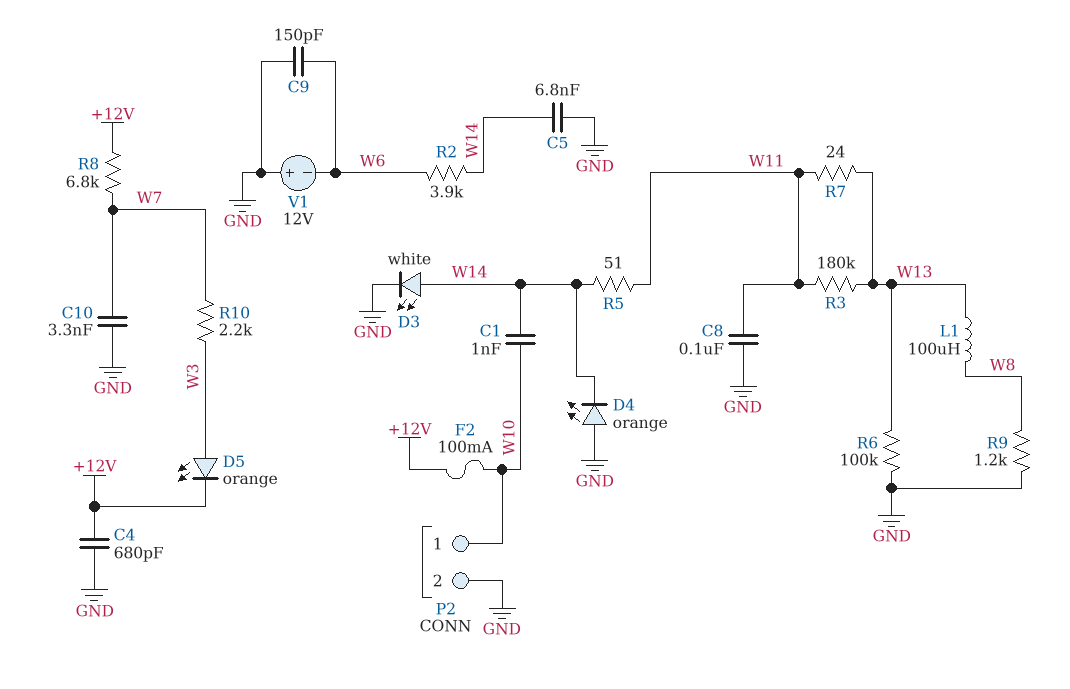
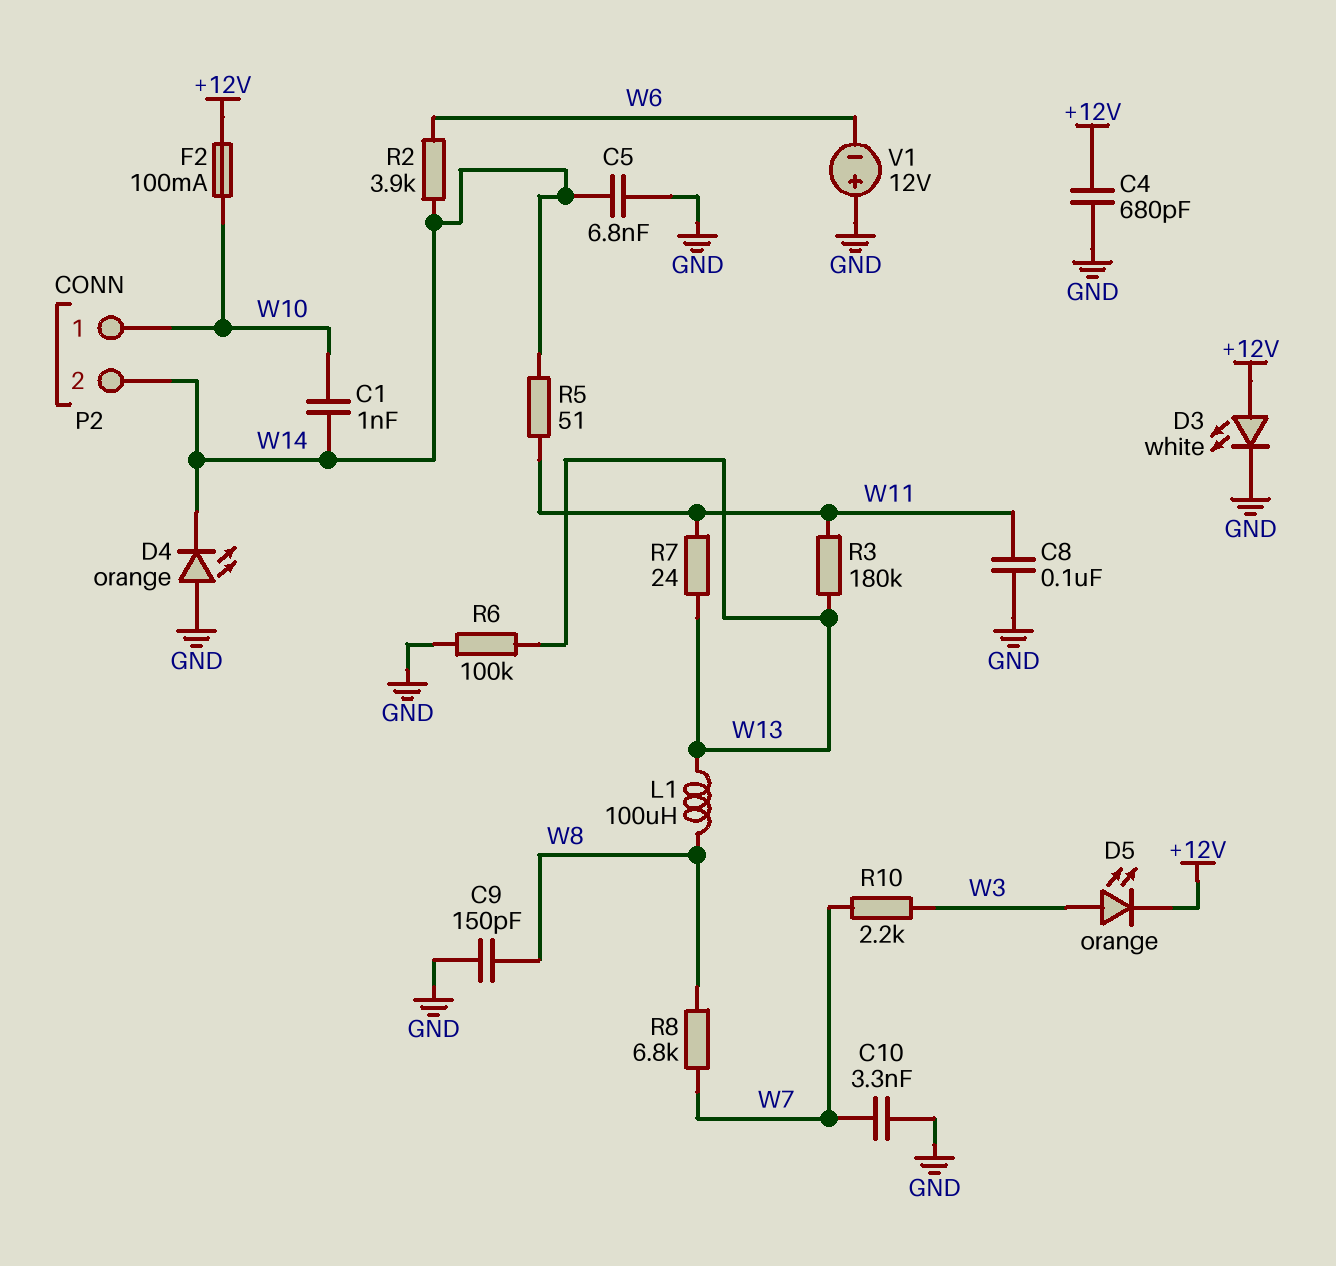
C9: 150pF (GND, W6) -> 150pF (GND, W8)
D3: LED white (A W14, K GND) -> LED white (A +12V, K GND)
P2 pin 2: GND -> W14
R8: 6.8k (+12V, W7) -> 6.8k (W7, W8)
R9: 1.2k (GND, W8) -> none

